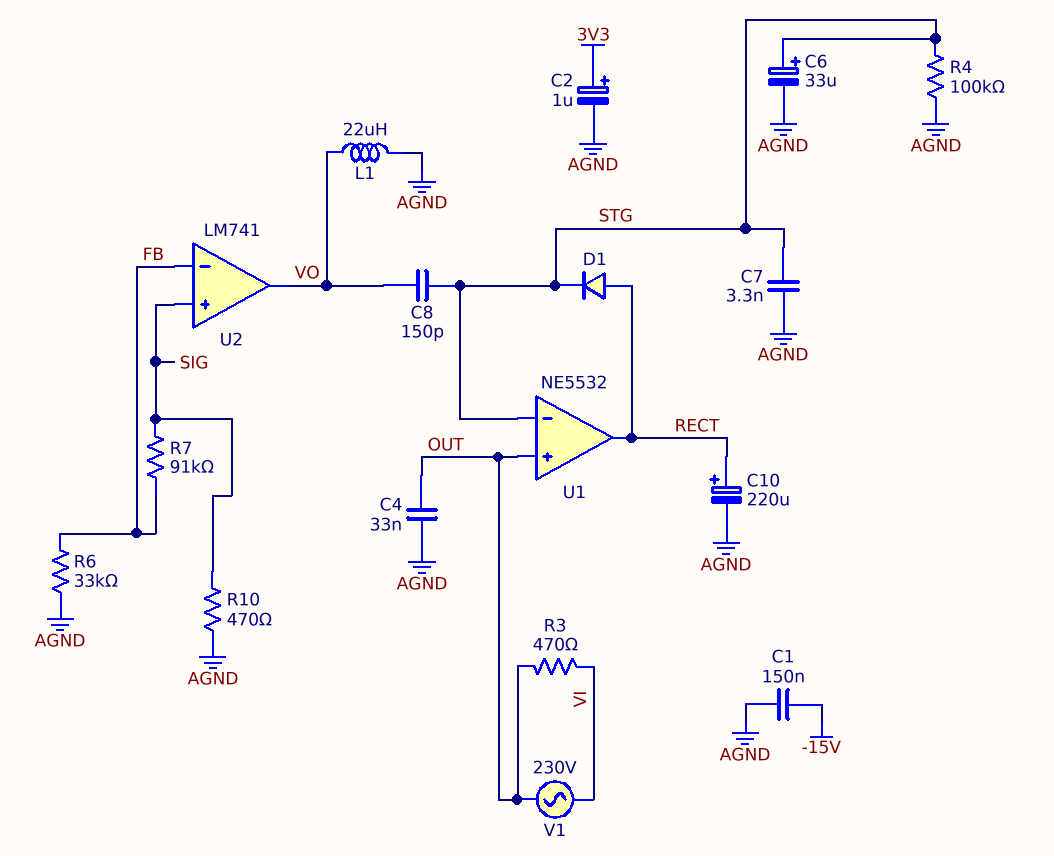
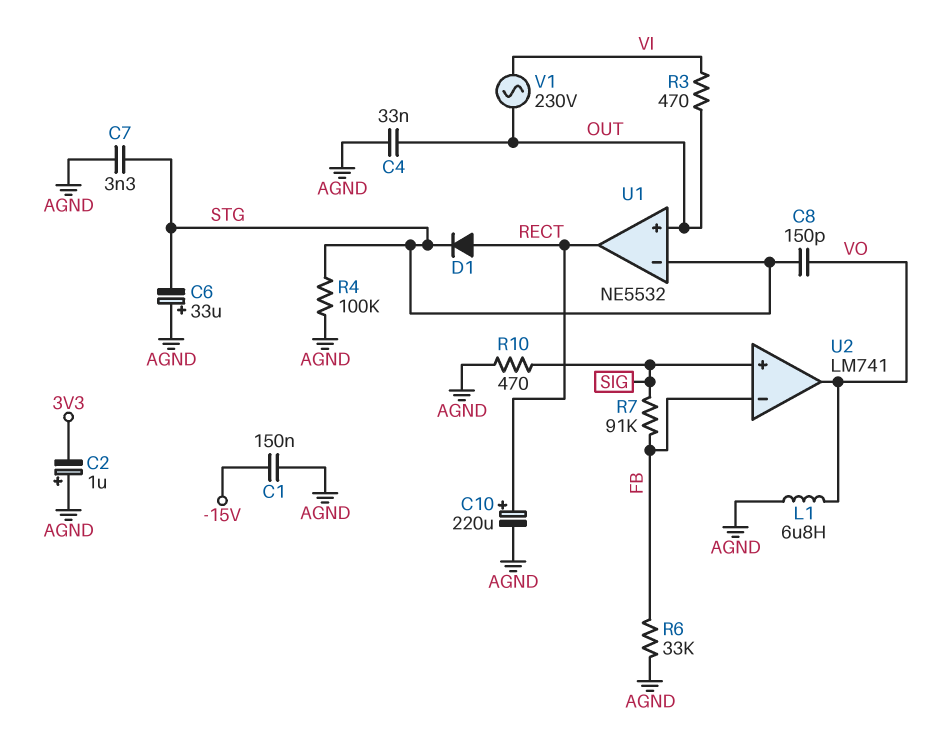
C2: 1uF (plus 3V3, minus AGND) -> 1uF (plus AGND, minus 3V3)
C6: 33uF (plus STG, minus AGND) -> 33uF (plus AGND, minus STG)
L1: 22uH (AGND, VO) -> 6.8uH (AGND, VO)

